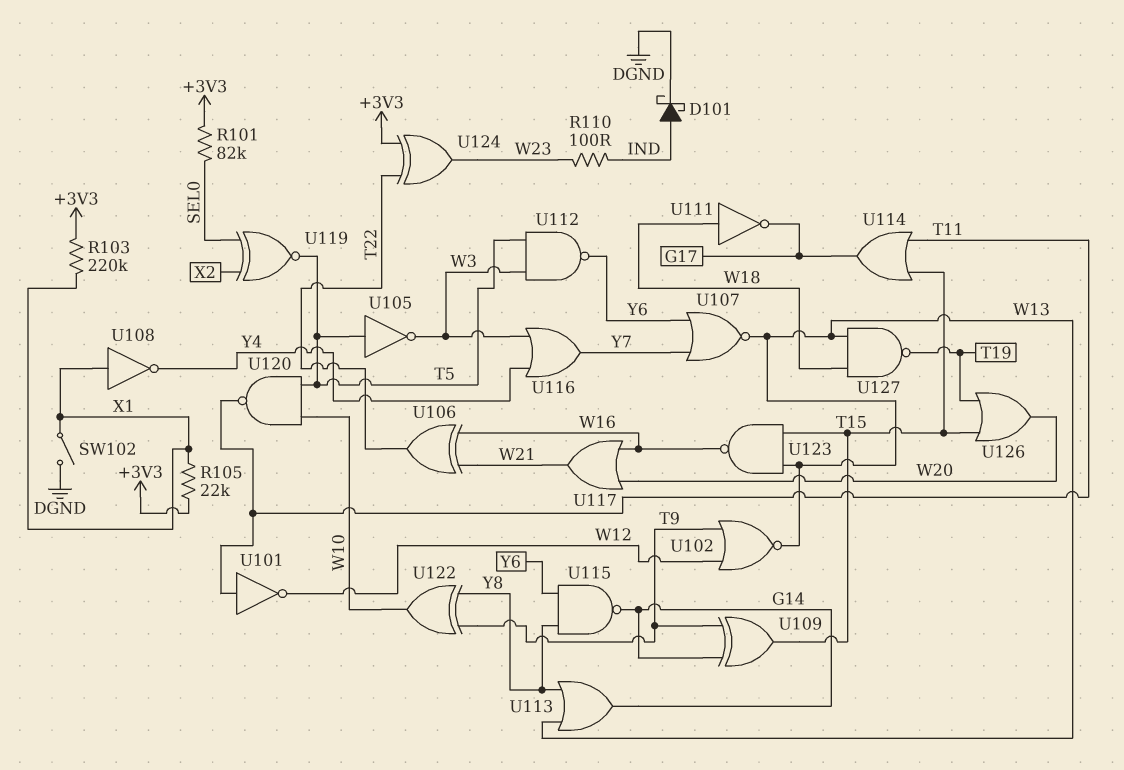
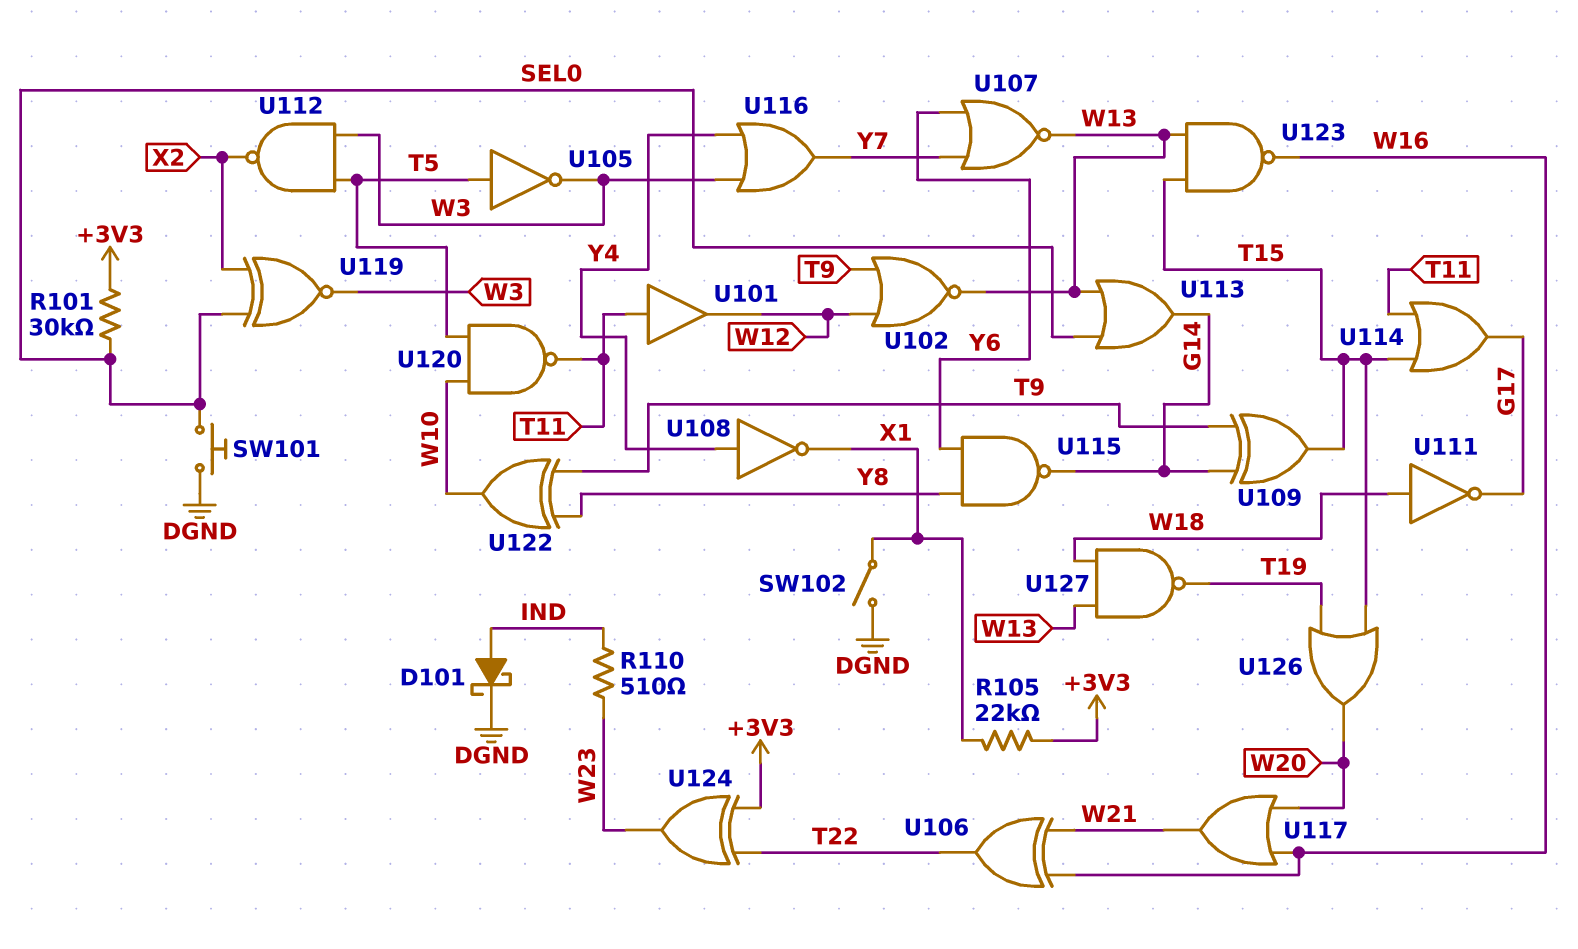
R101: 82k (+3V3, SEL0) -> 30k (+3V3, SEL0)
R103: 220k (+3V3, X1) -> none
R110: 100 (IND, W23) -> 510 (IND, W23)
SW101: none -> button (DGND, SEL0)
U101: NOT (in T11, out W12) -> buffer (in T11, out W12)
U108: NOT (in X1, out Y4) -> NOT (in Y4, out X1)
U112: NAND (in T5, in W3, out Y6) -> NAND (in T5, in W3, out X2)
U113: OR (in W13, in Y8, out G14) -> OR (in SEL0, in W13, out G14)
U119: XNOR (in SEL0, in X2, out T5) -> XNOR (in SEL0, in X2, out W3)

